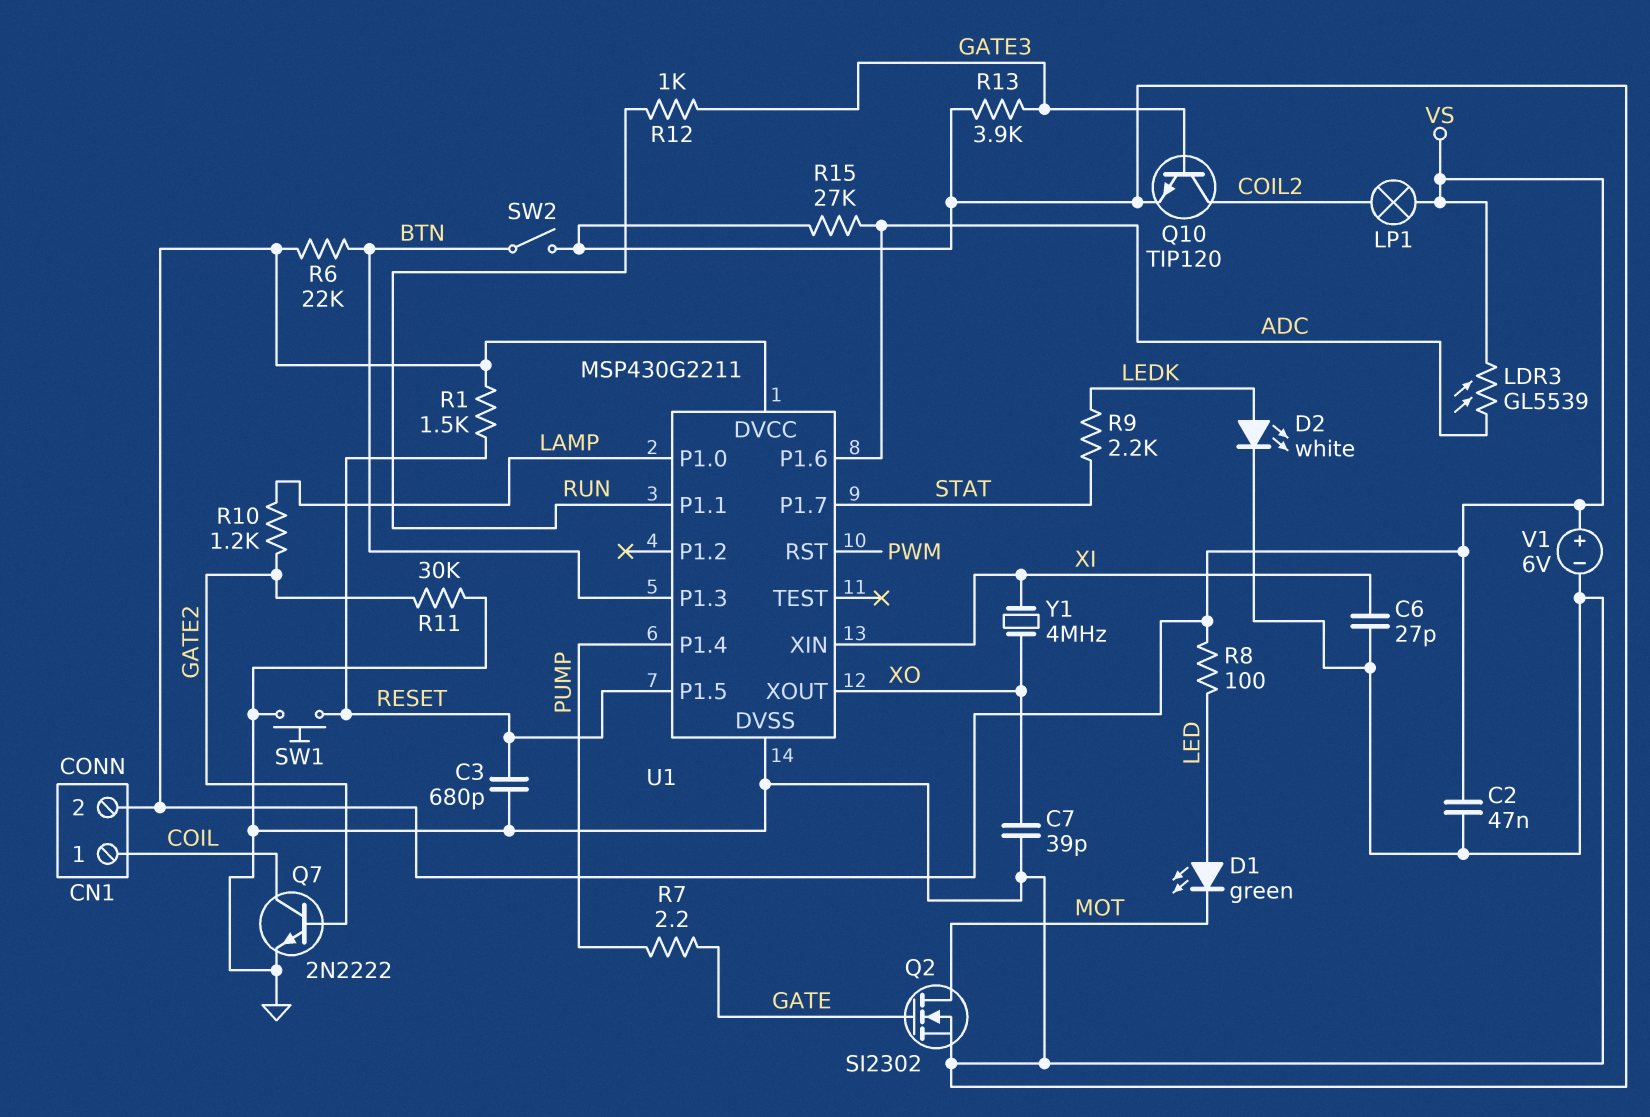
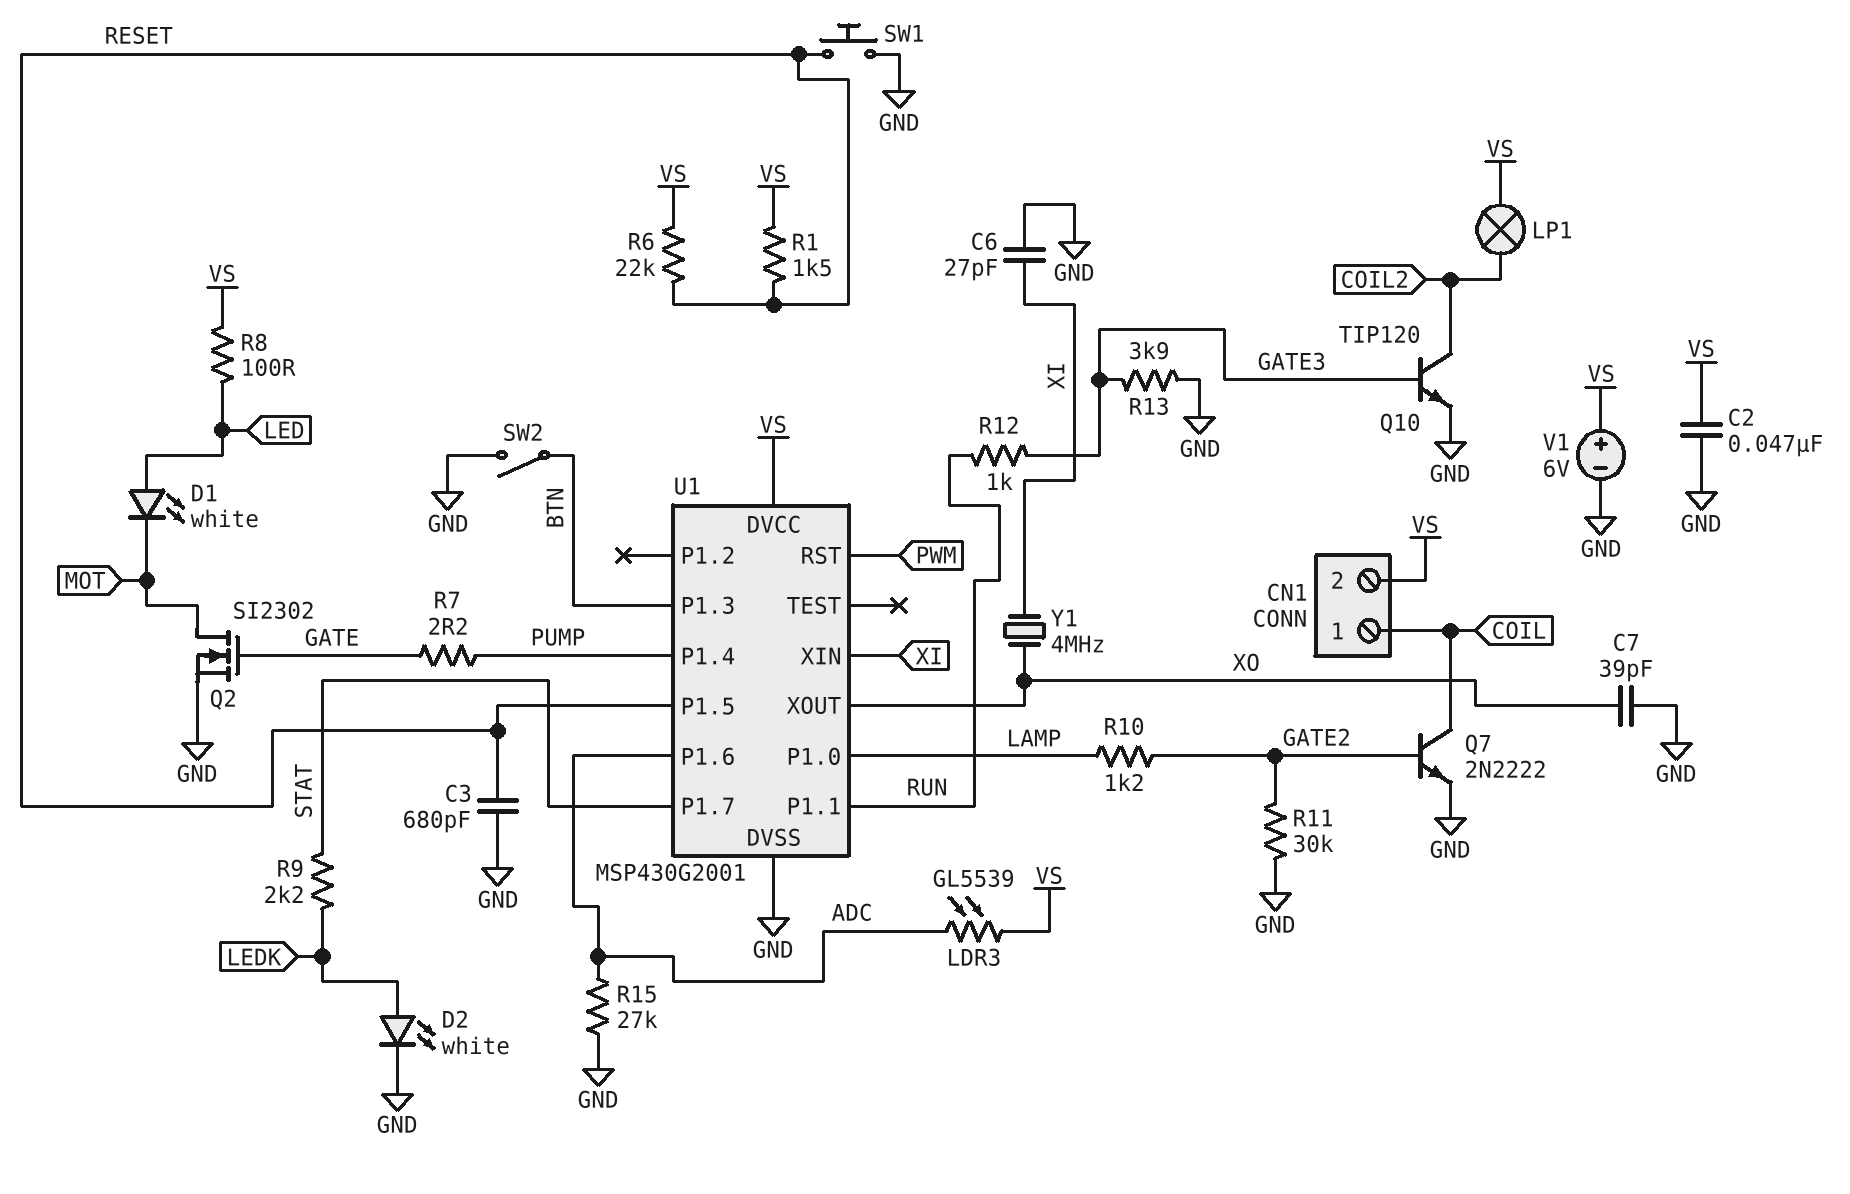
D1: LED green (A LED, K MOT) -> LED white (A LED, K MOT)
R6: 22k (BTN, VS) -> 22k (RESET, VS)
U1: MSP430G2211 -> MSP430G2001

